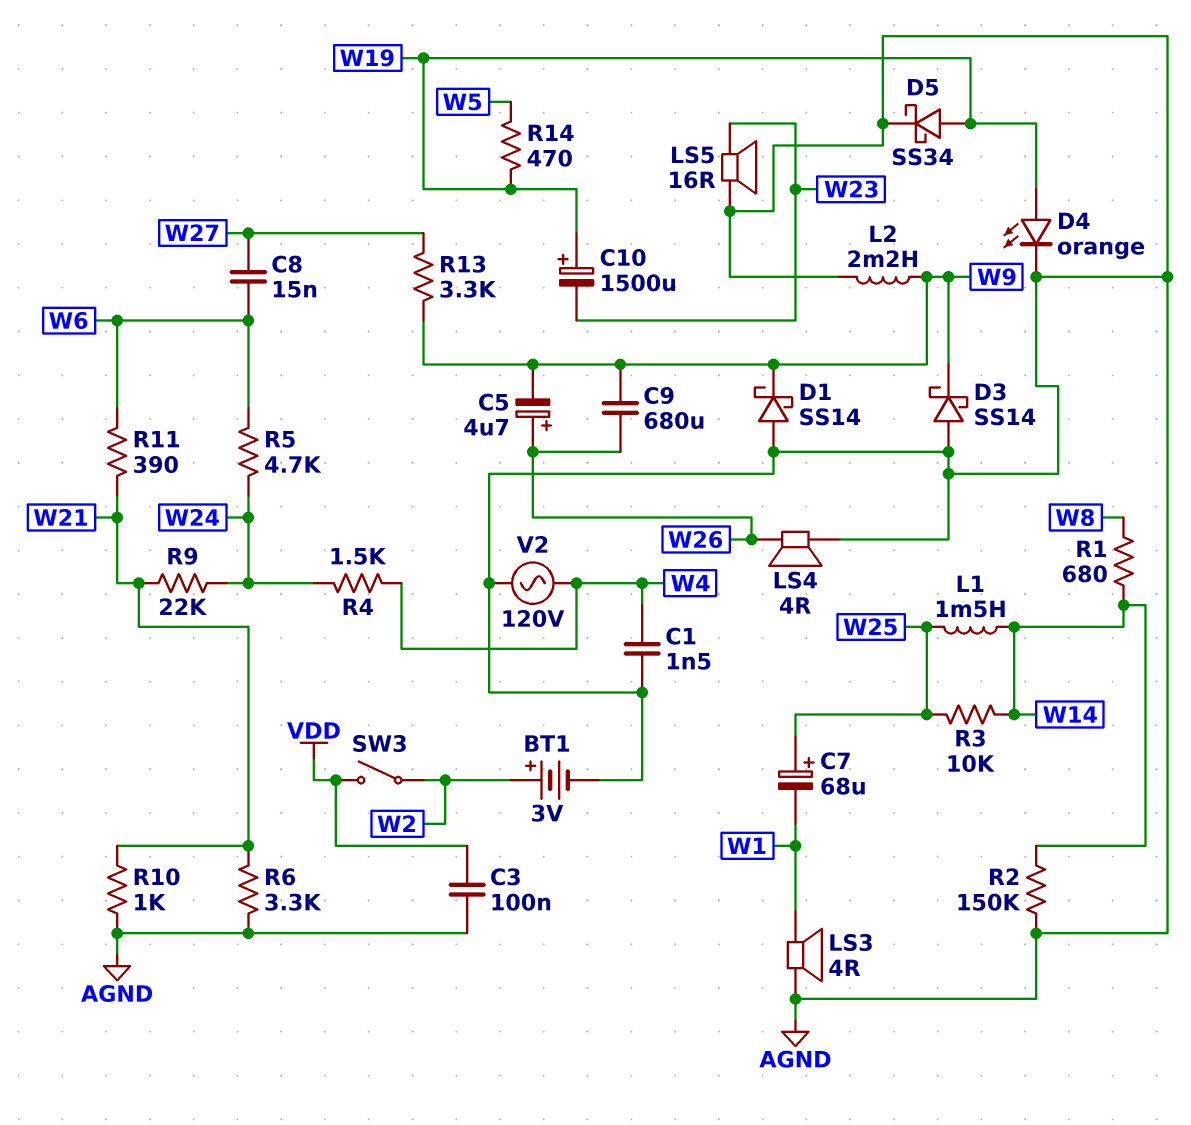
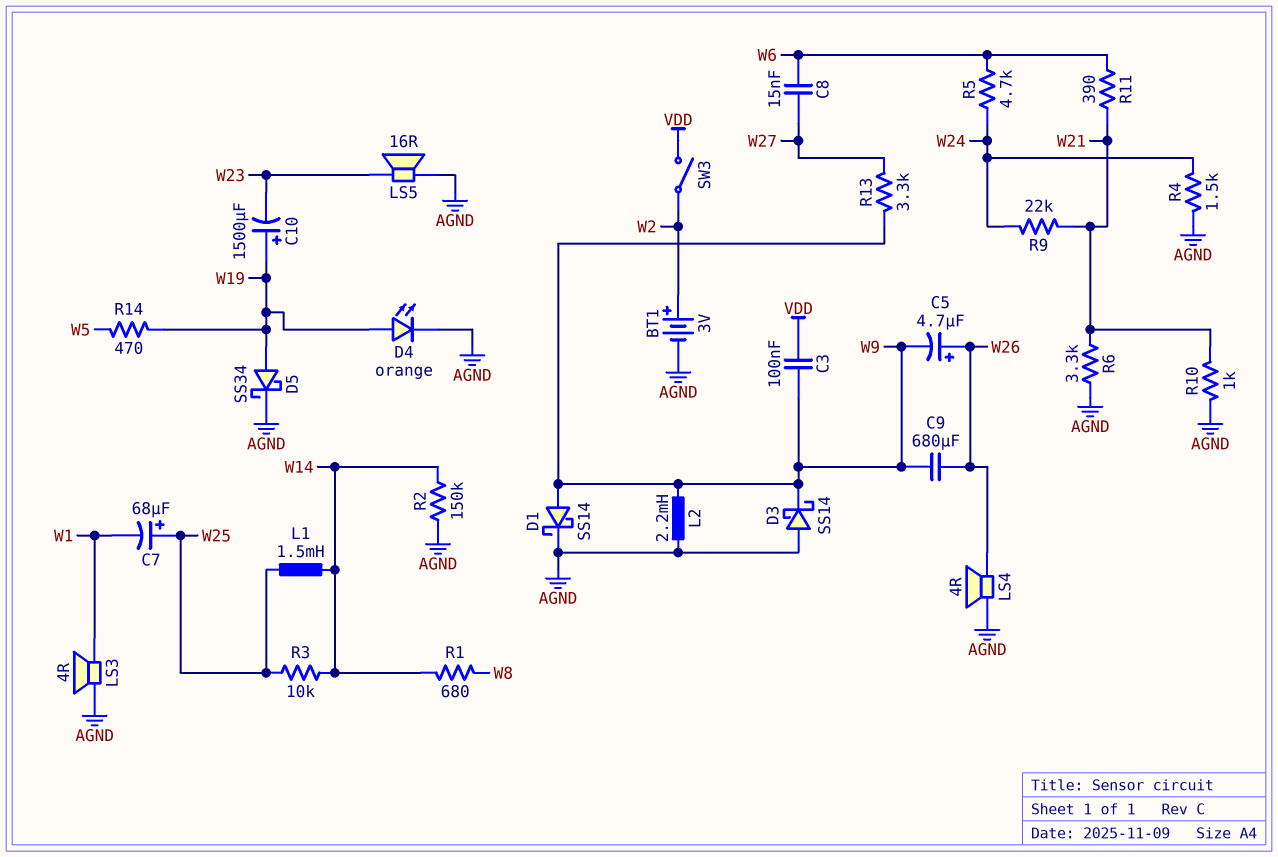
C1: 1.5nF (AGND, W4) -> none
C3: 100nF (AGND, VDD) -> 100nF (VDD, W9)
D1: schottky SS14 (A AGND, K W9) -> schottky SS14 (A W9, K AGND)
R4: 1.5k (W4, W24) -> 1.5k (AGND, W24)
V2: AC 120V (AGND, W4) -> none

